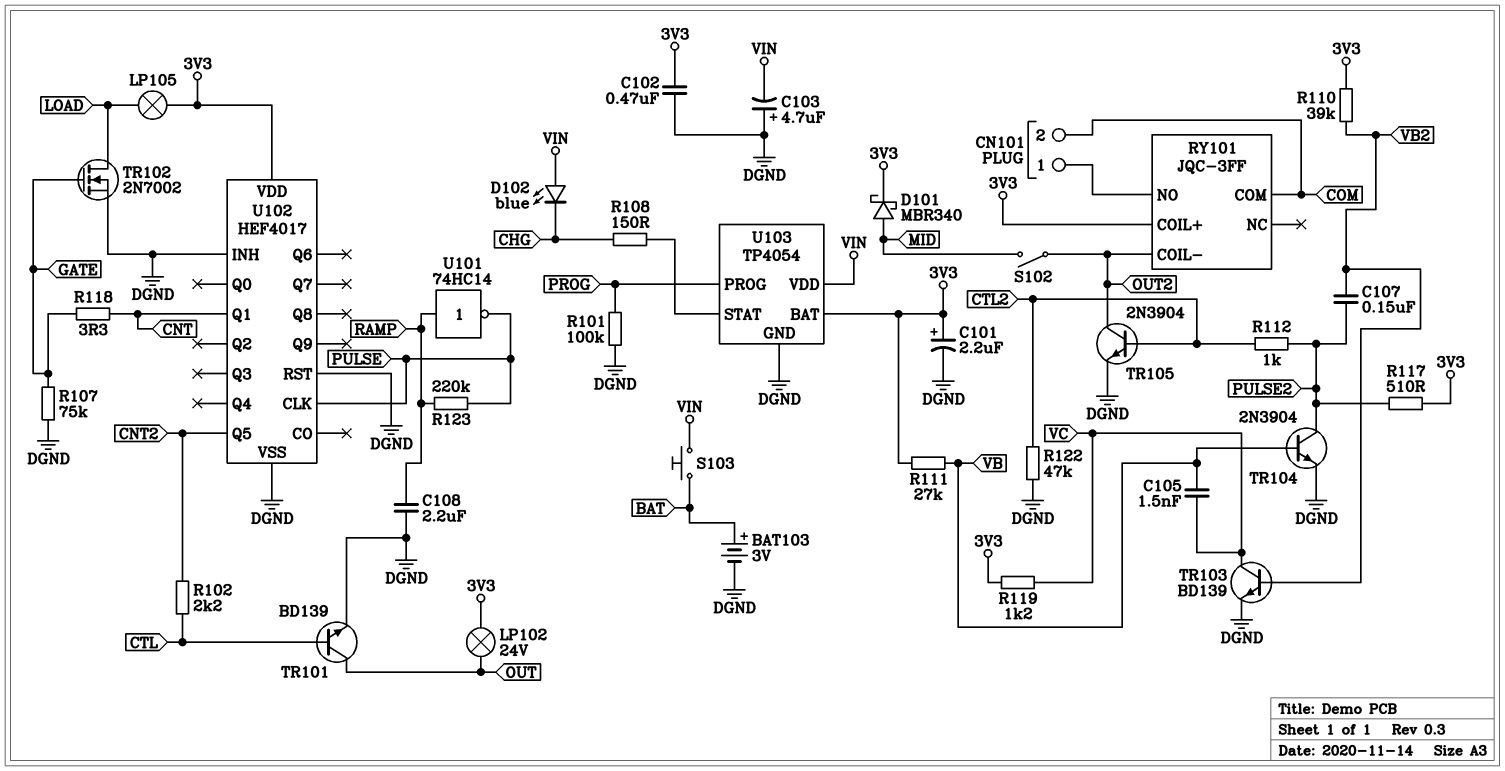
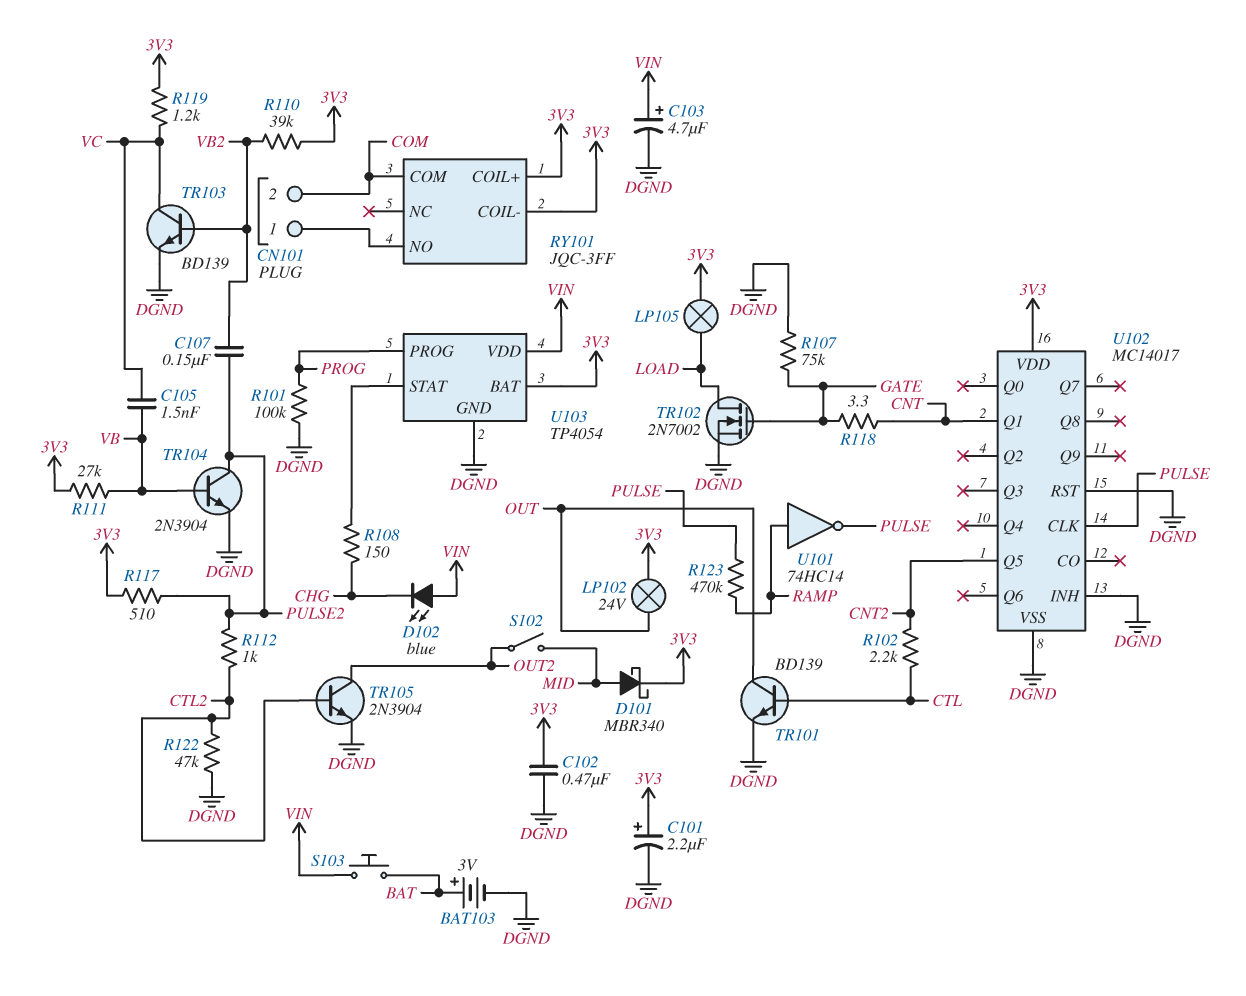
C103: 4.7uF (plus DGND, minus VIN) -> 4.7uF (plus VIN, minus DGND)
C108: 2.2uF (DGND, RAMP) -> none
R123: 220k (PULSE, RAMP) -> 470k (PULSE, RAMP)
RY101 pin COIL-: OUT2 -> 3V3
U102: HEF4017 -> MC14017

